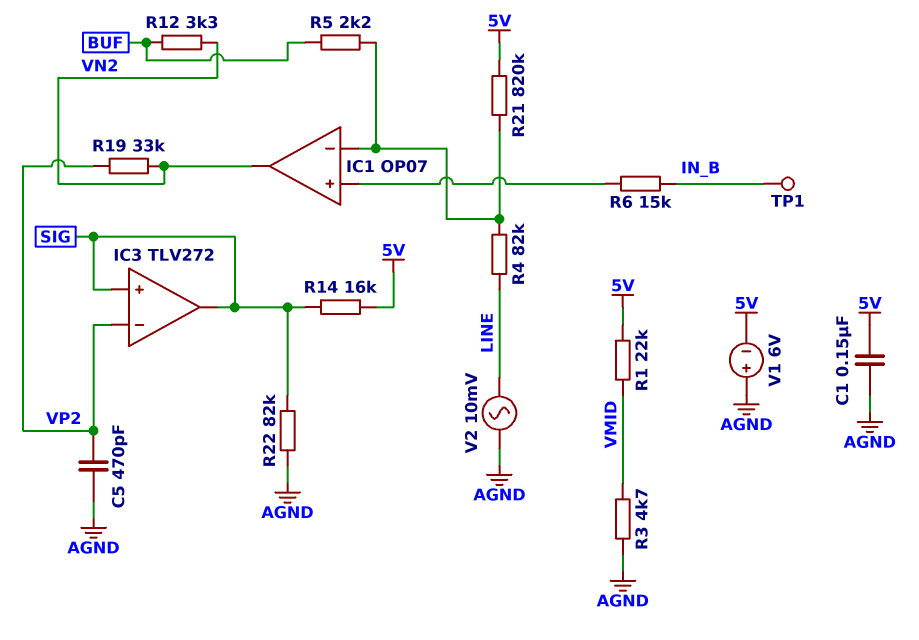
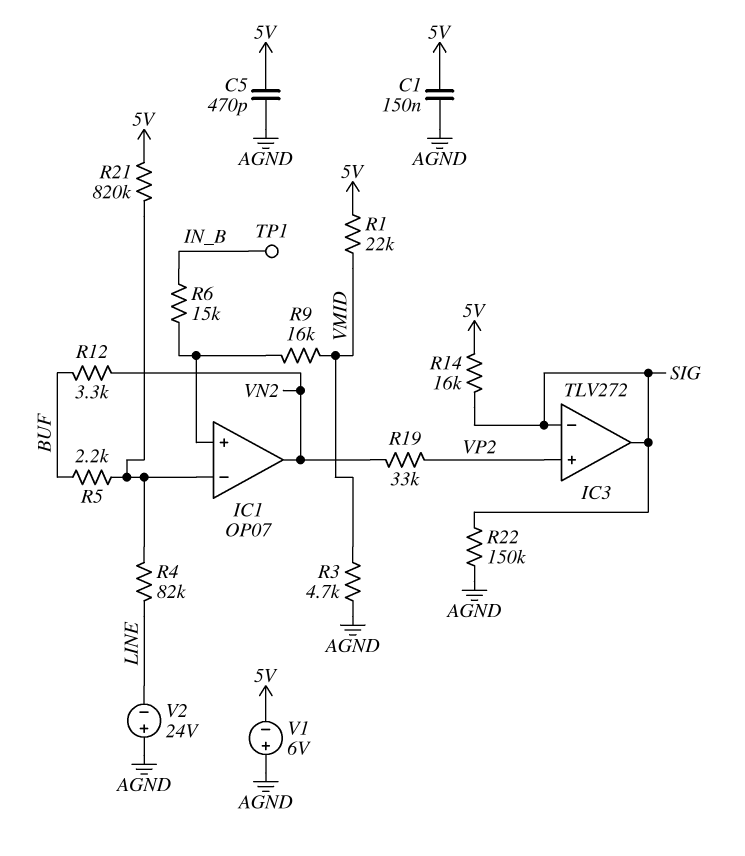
C5: 470pF (AGND, VP2) -> 470pF (5V, AGND)
IC3 pin in+: SIG -> VP2
IC3 pin in-: VP2 -> SIG
R9: none -> 16k (IC1/in+, VMID)
R22: 82k (AGND, SIG) -> 150k (AGND, SIG)
V2: AC 10mV (AGND, LINE) -> 24V (plus AGND, minus LINE)

